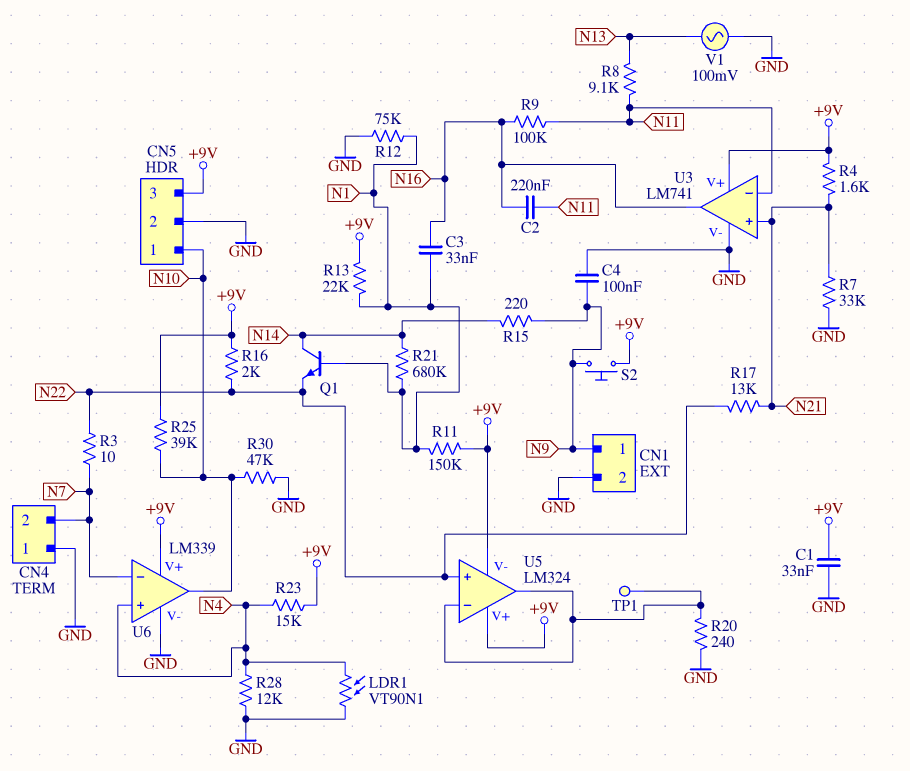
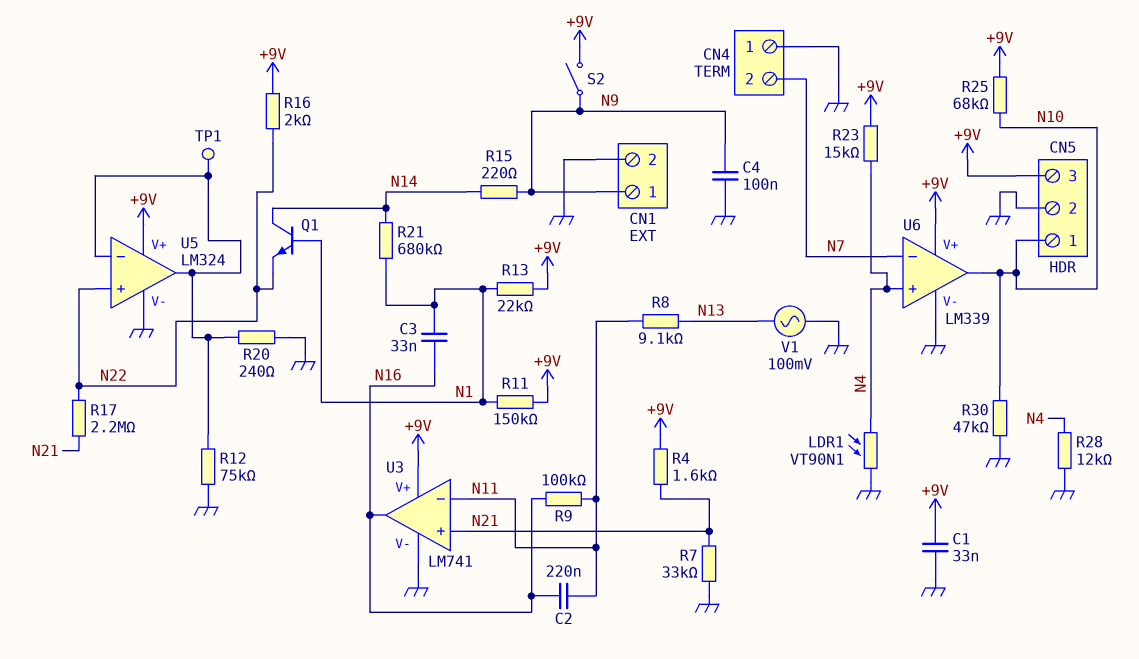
R3: 10 (N7, N22) -> none
R12: 75k (GND, N1) -> 75k (GND, U5/in-)
R17: 13k (N21, N22) -> 2.2M (N21, N22)
R25: 39k (+9V, N10) -> 68k (+9V, N10)
S2: button (+9V, N9) -> switch (+9V, N9)
U5 pin V-: +9V -> GND

